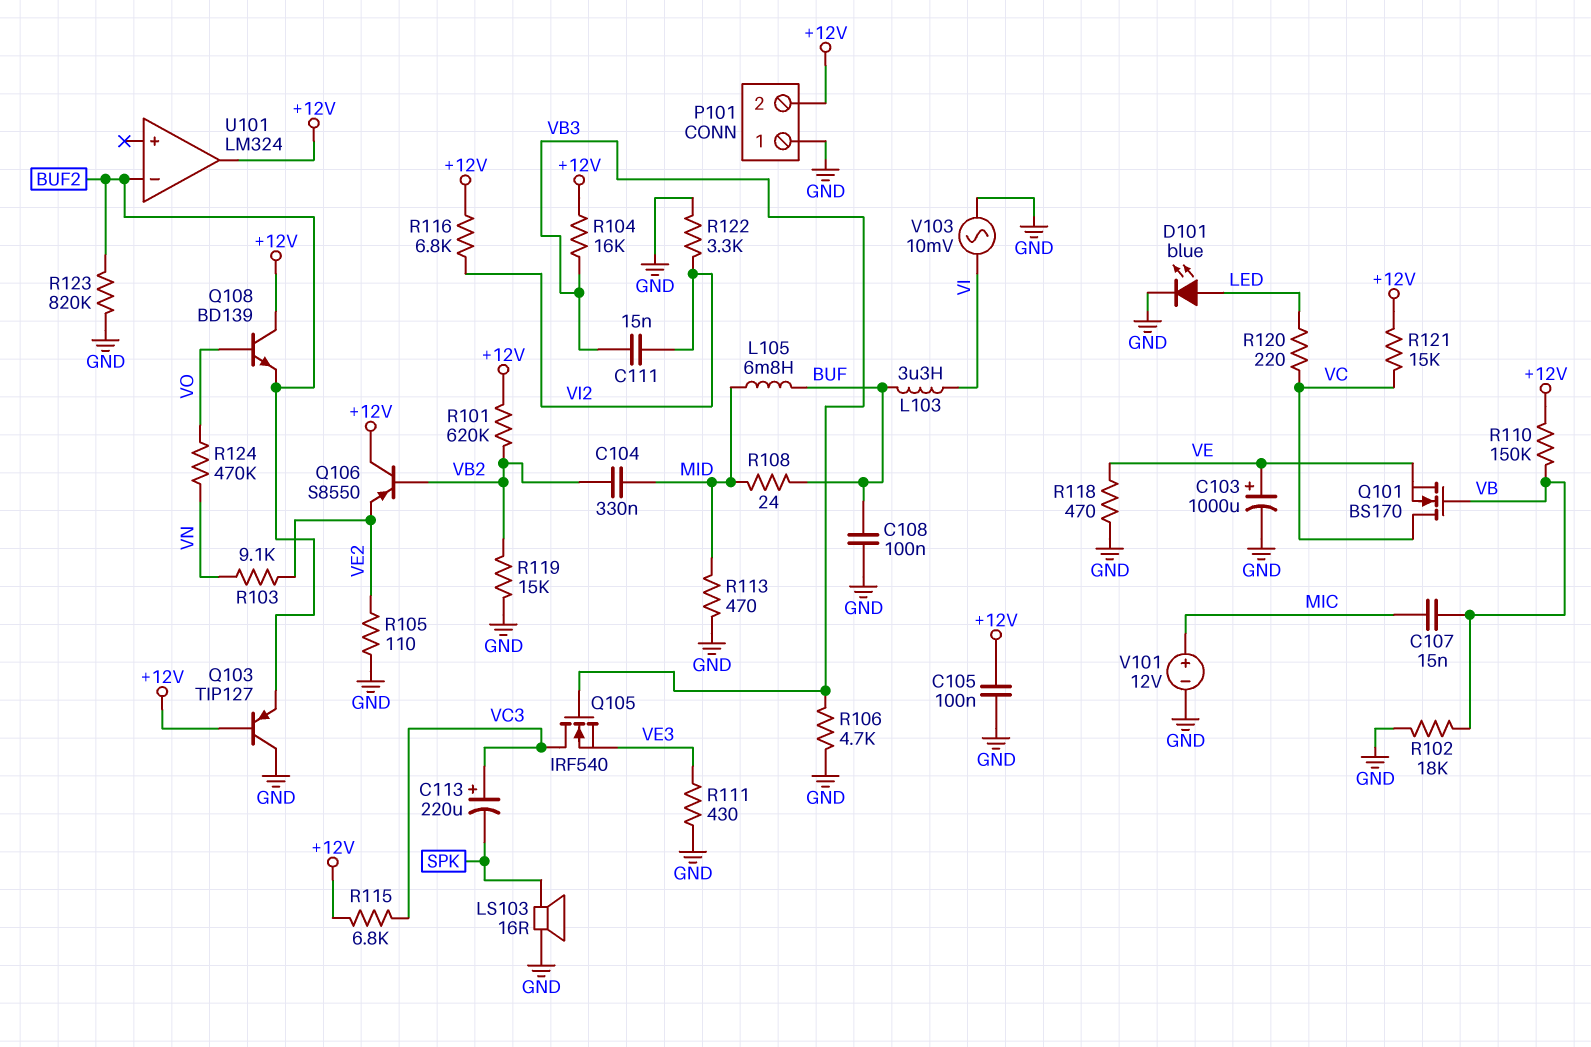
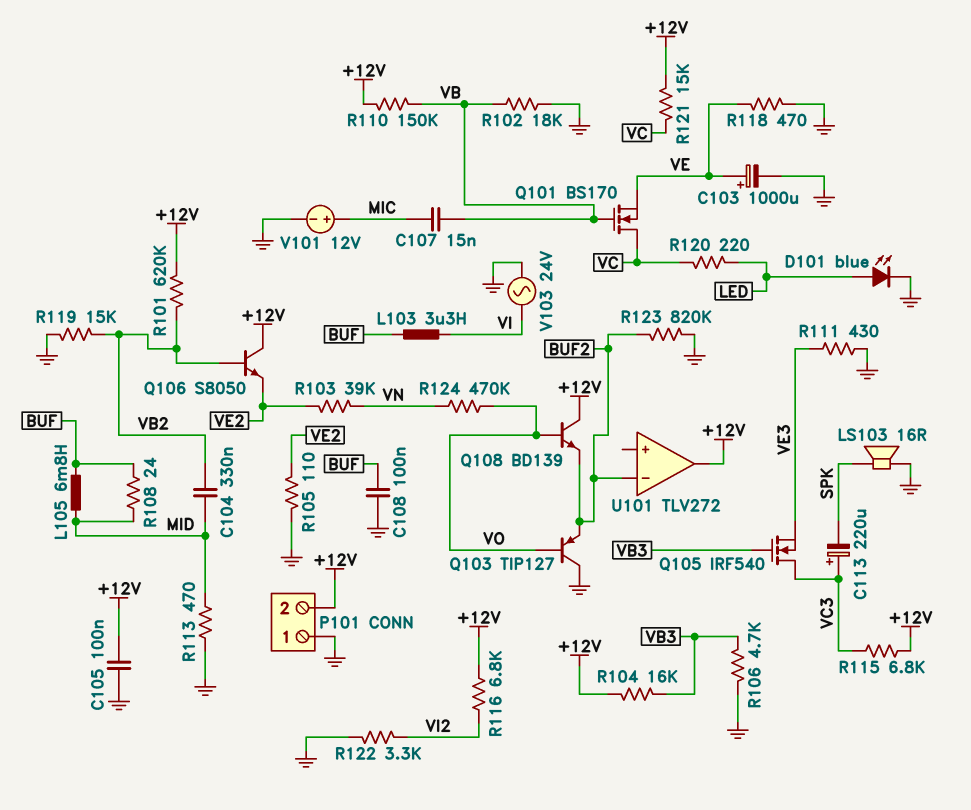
C111: 15nF (VB3, VI2) -> none
Q103: PNP TIP127 (B +12V, C GND, E BUF2) -> PNP TIP127 (B VO, C GND, E BUF2)
Q106: PNP S8550 (B VB2, C +12V, E VE2) -> NPN S8050 (B VB2, C +12V, E VE2)
R103: 9.1k (VE2, VN) -> 39k (VE2, VN)
U101: LM324 -> TLV272
V103: AC 10mV (GND, VI) -> AC 24V (GND, VI)

